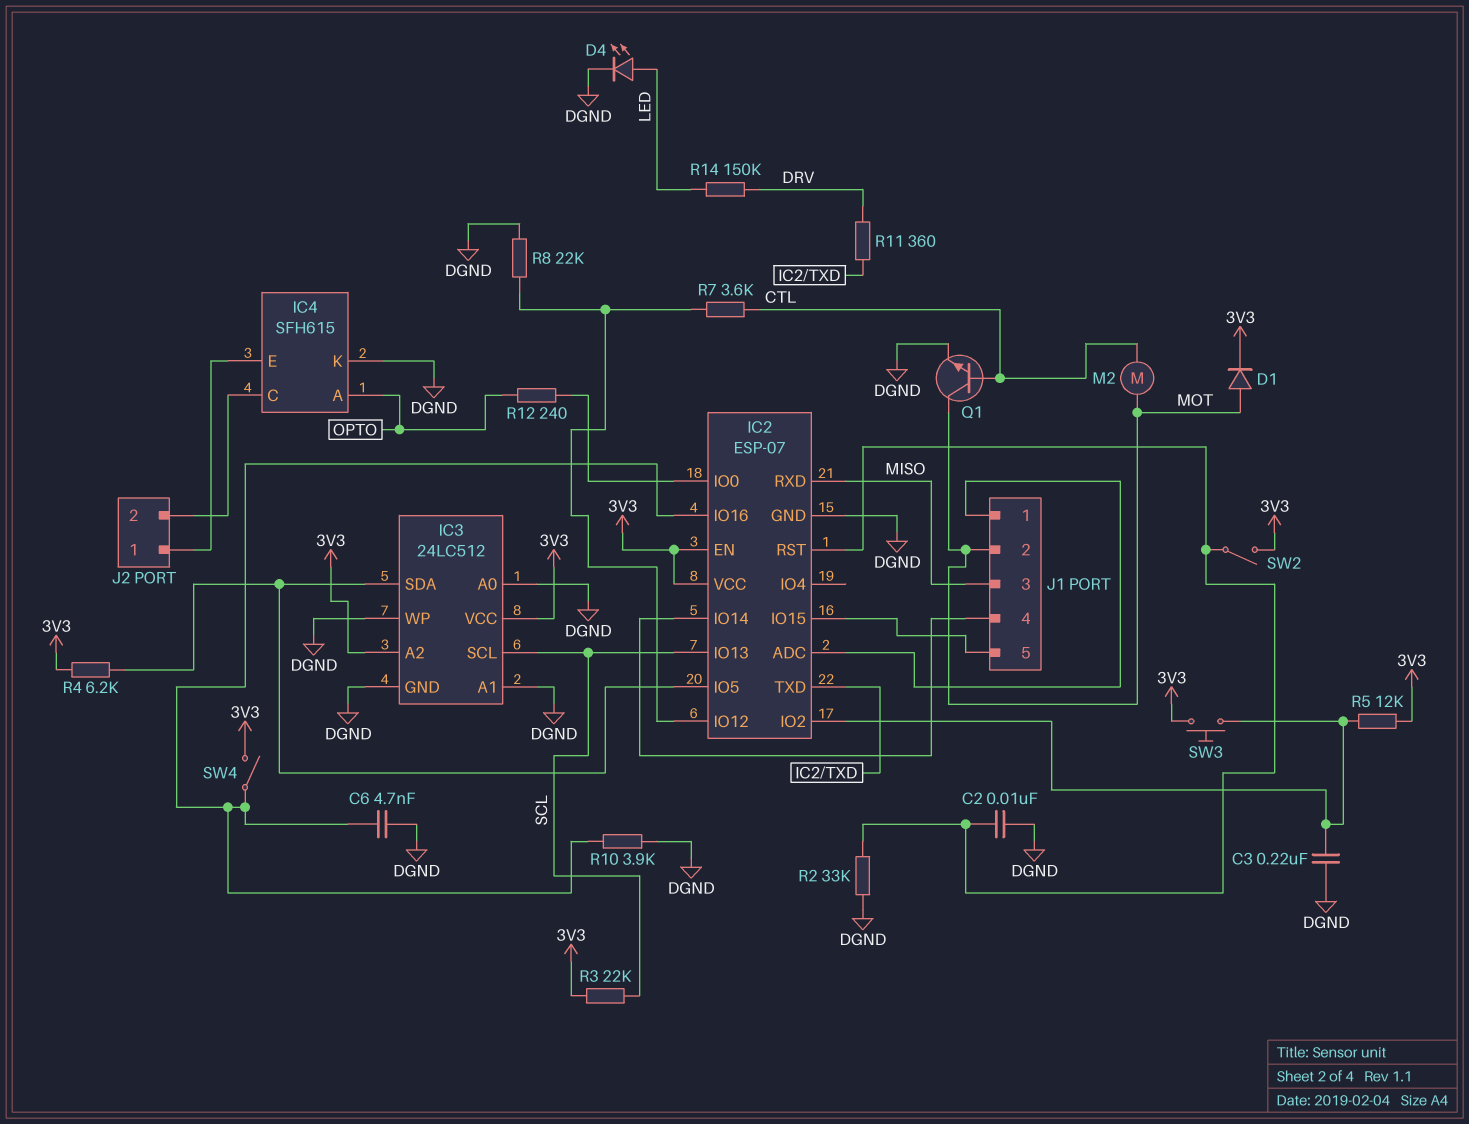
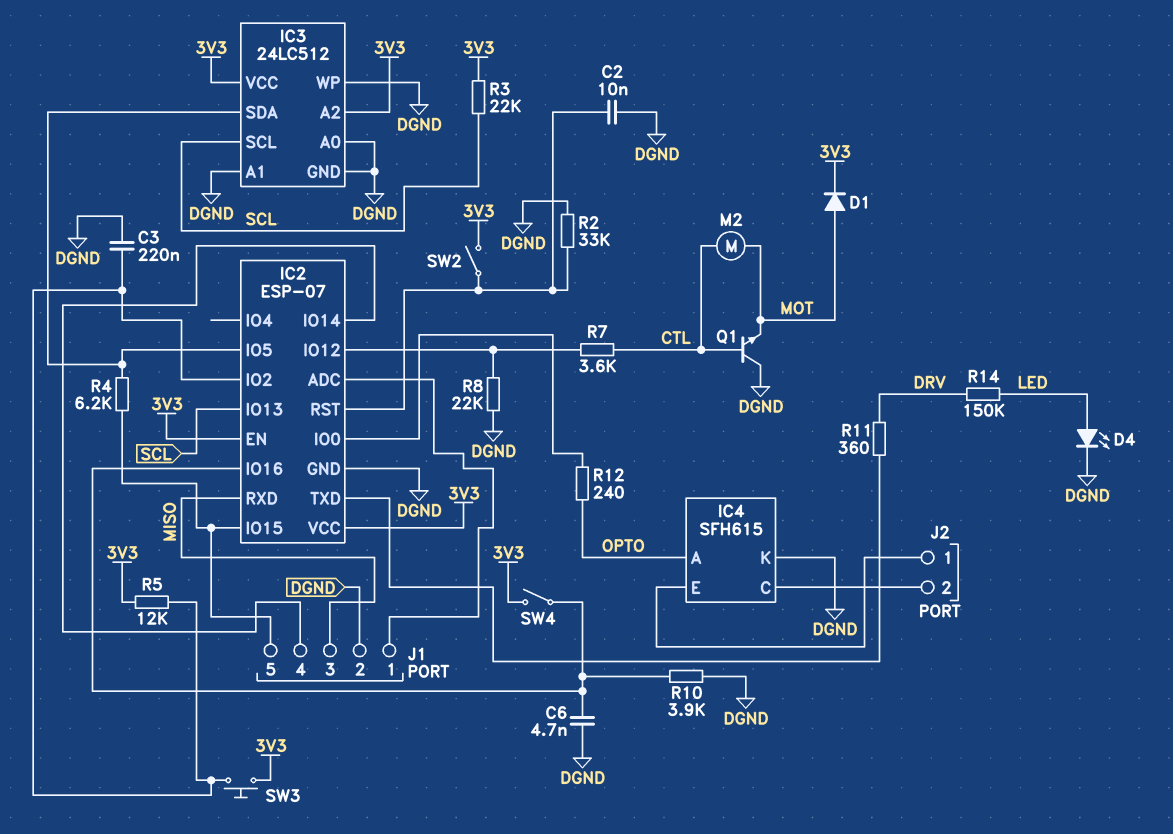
J1 pin 2: MOT -> DGND
Q1: NPN (B CTL, C MOT, E DGND) -> NPN (B CTL, C DGND, E MOT)
R4: 6.2k (3V3, IC2/IO5) -> 6.2k (IC2/IO5, IC2/IO15)

